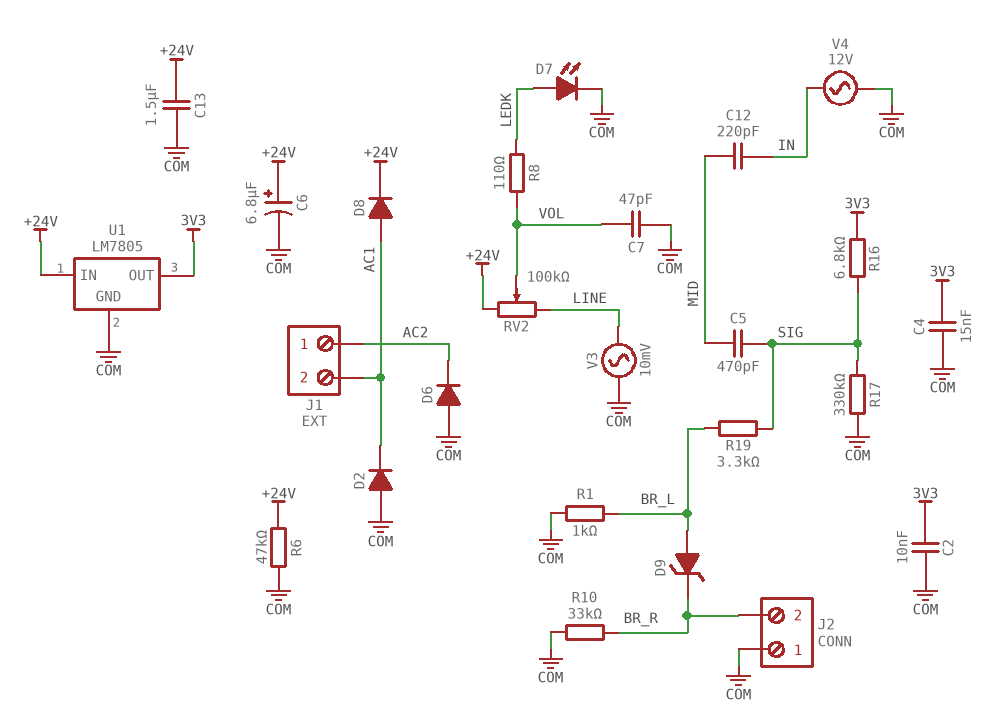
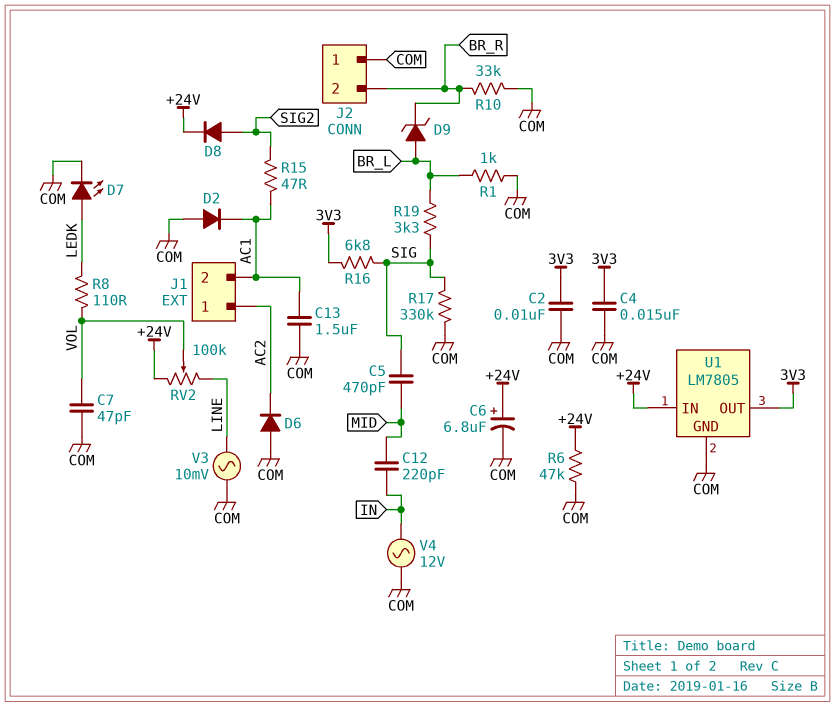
C13: 1.5uF (+24V, COM) -> 1.5uF (AC1, COM)
D8: diode (A AC1, K +24V) -> diode (A SIG2, K +24V)
R15: none -> 47 (AC1, SIG2)

